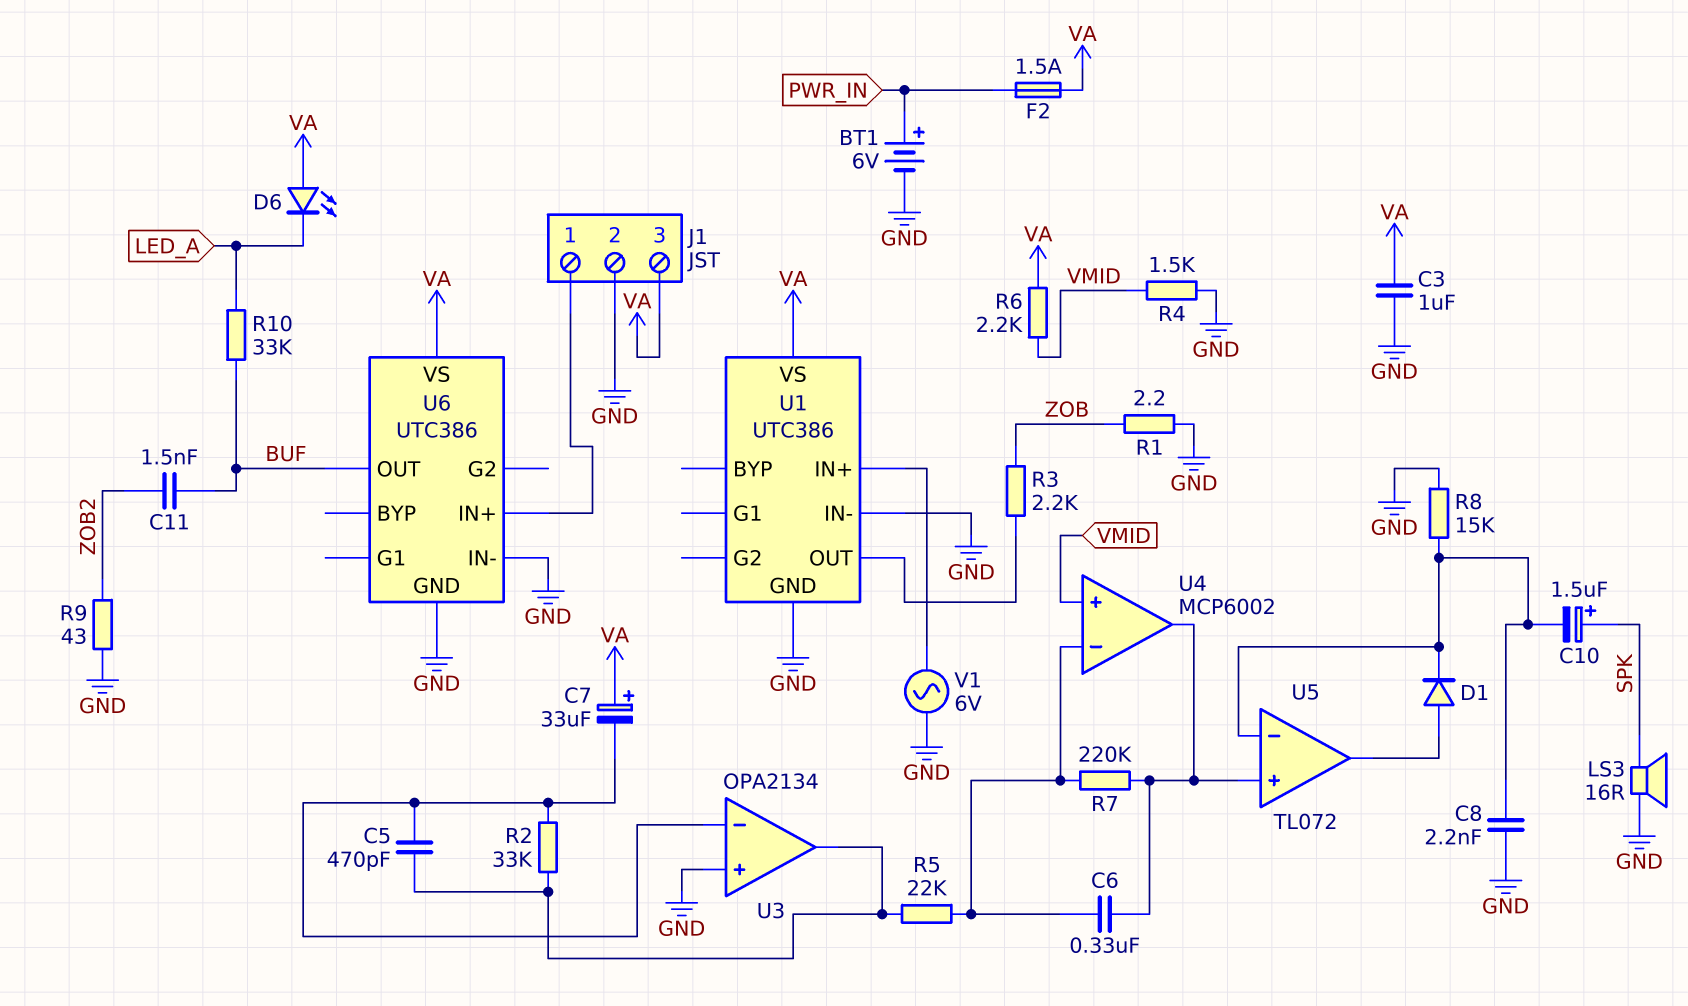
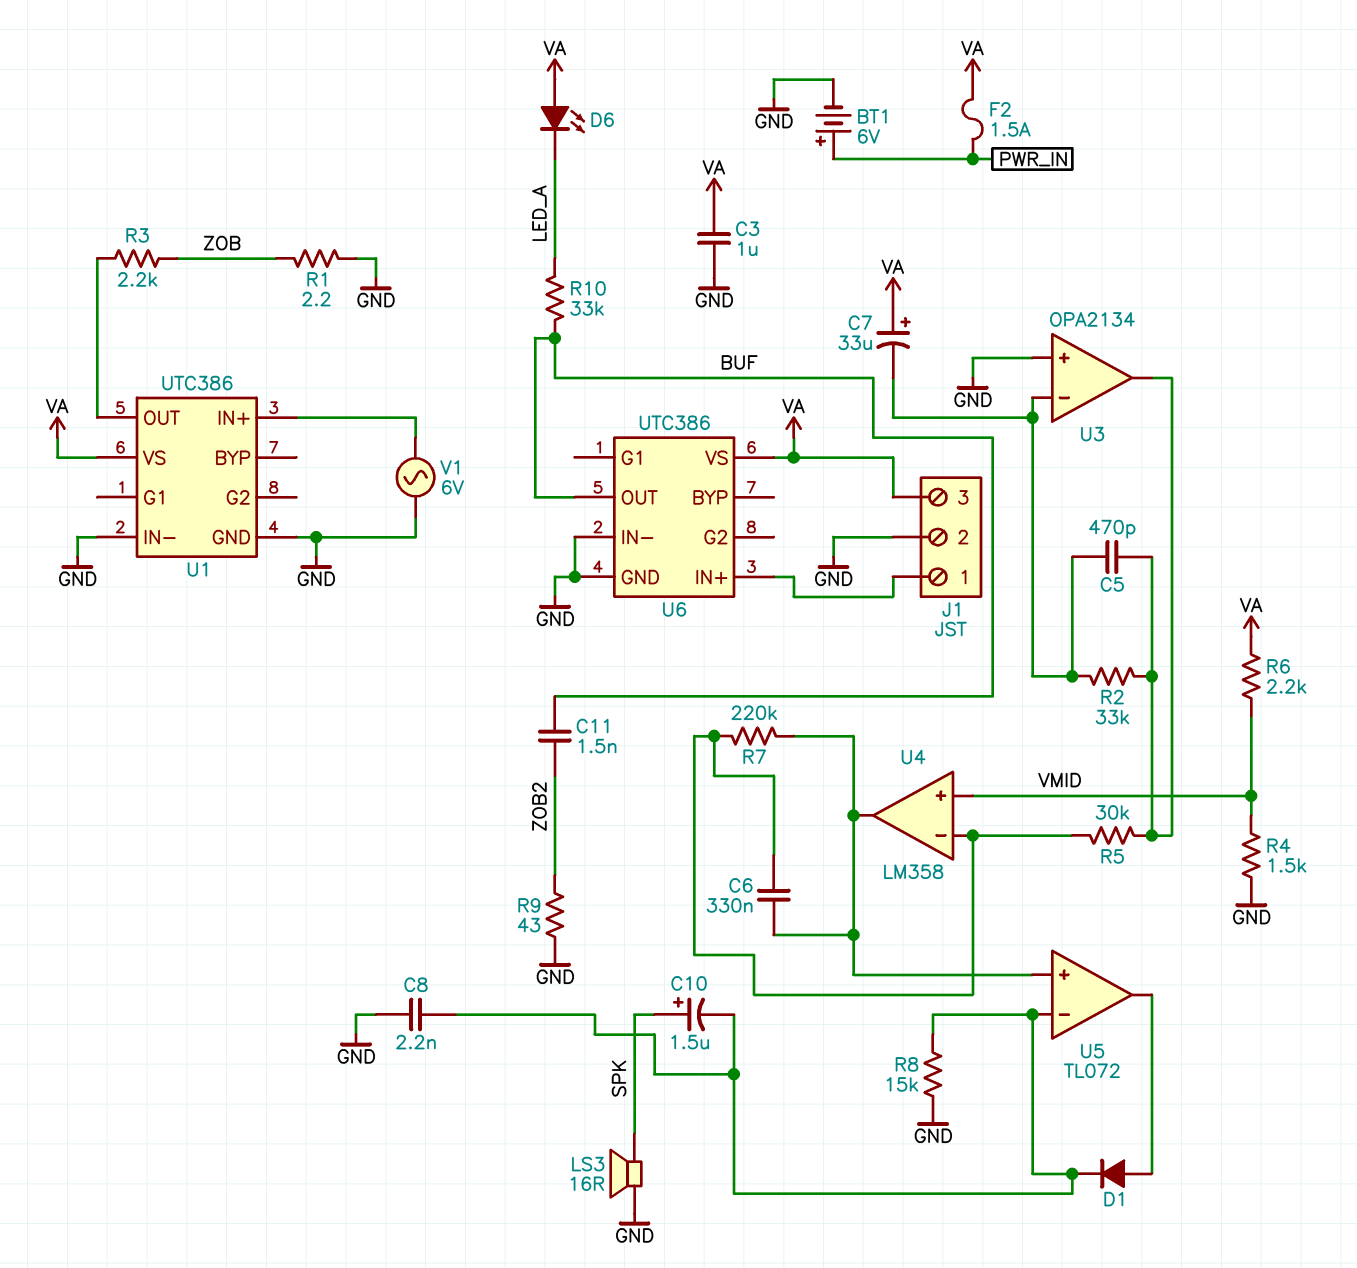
R5: 22k (U3/out, U4/in-) -> 30k (U3/out, U4/in-)
U4: MCP6002 -> LM358

